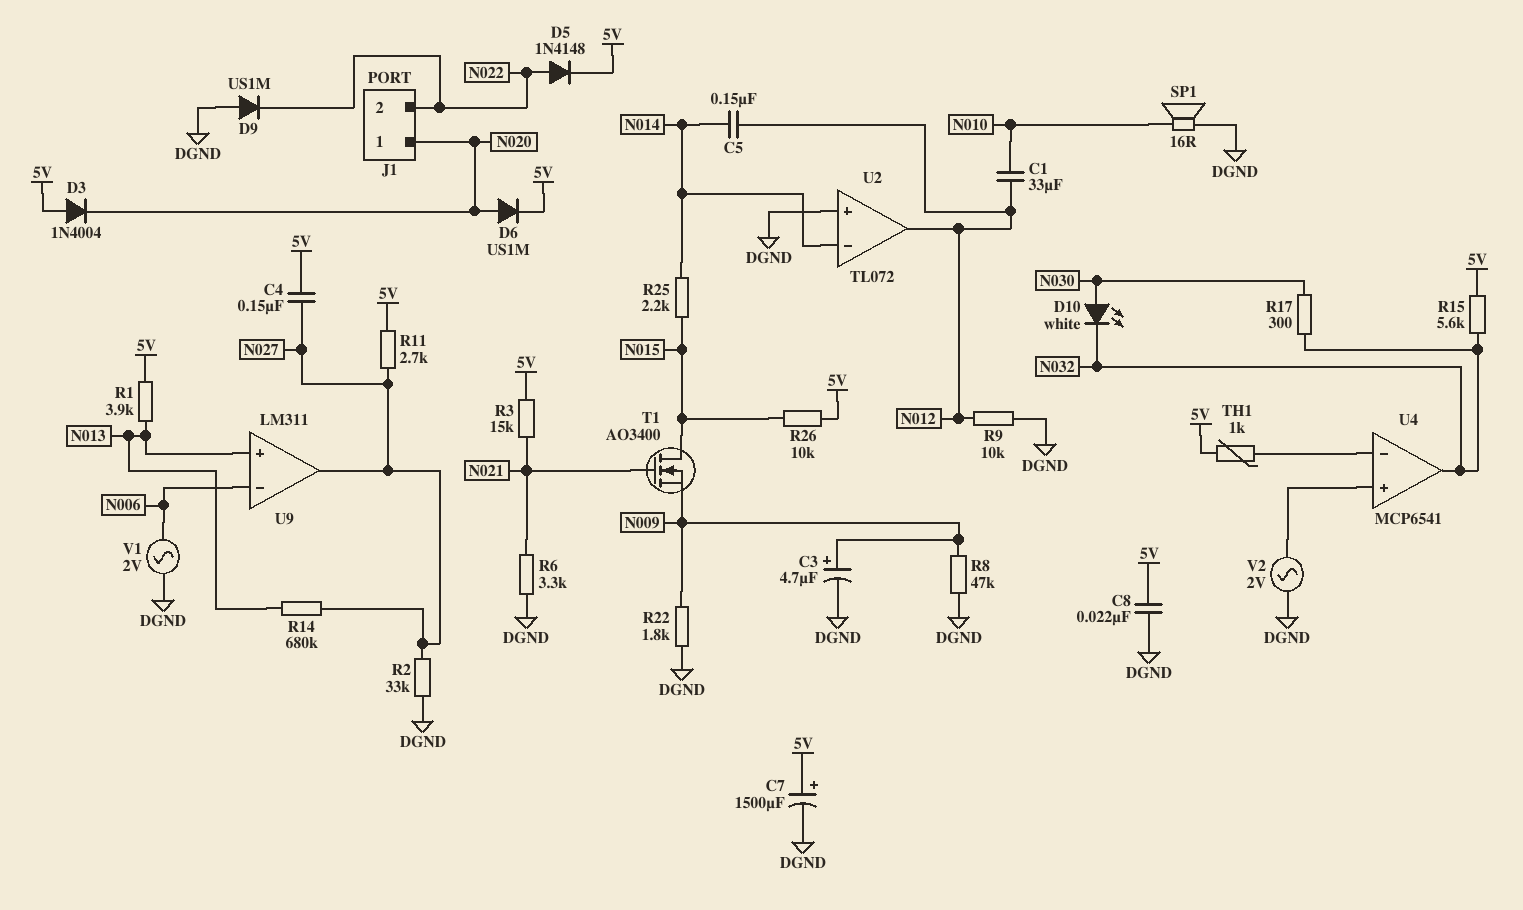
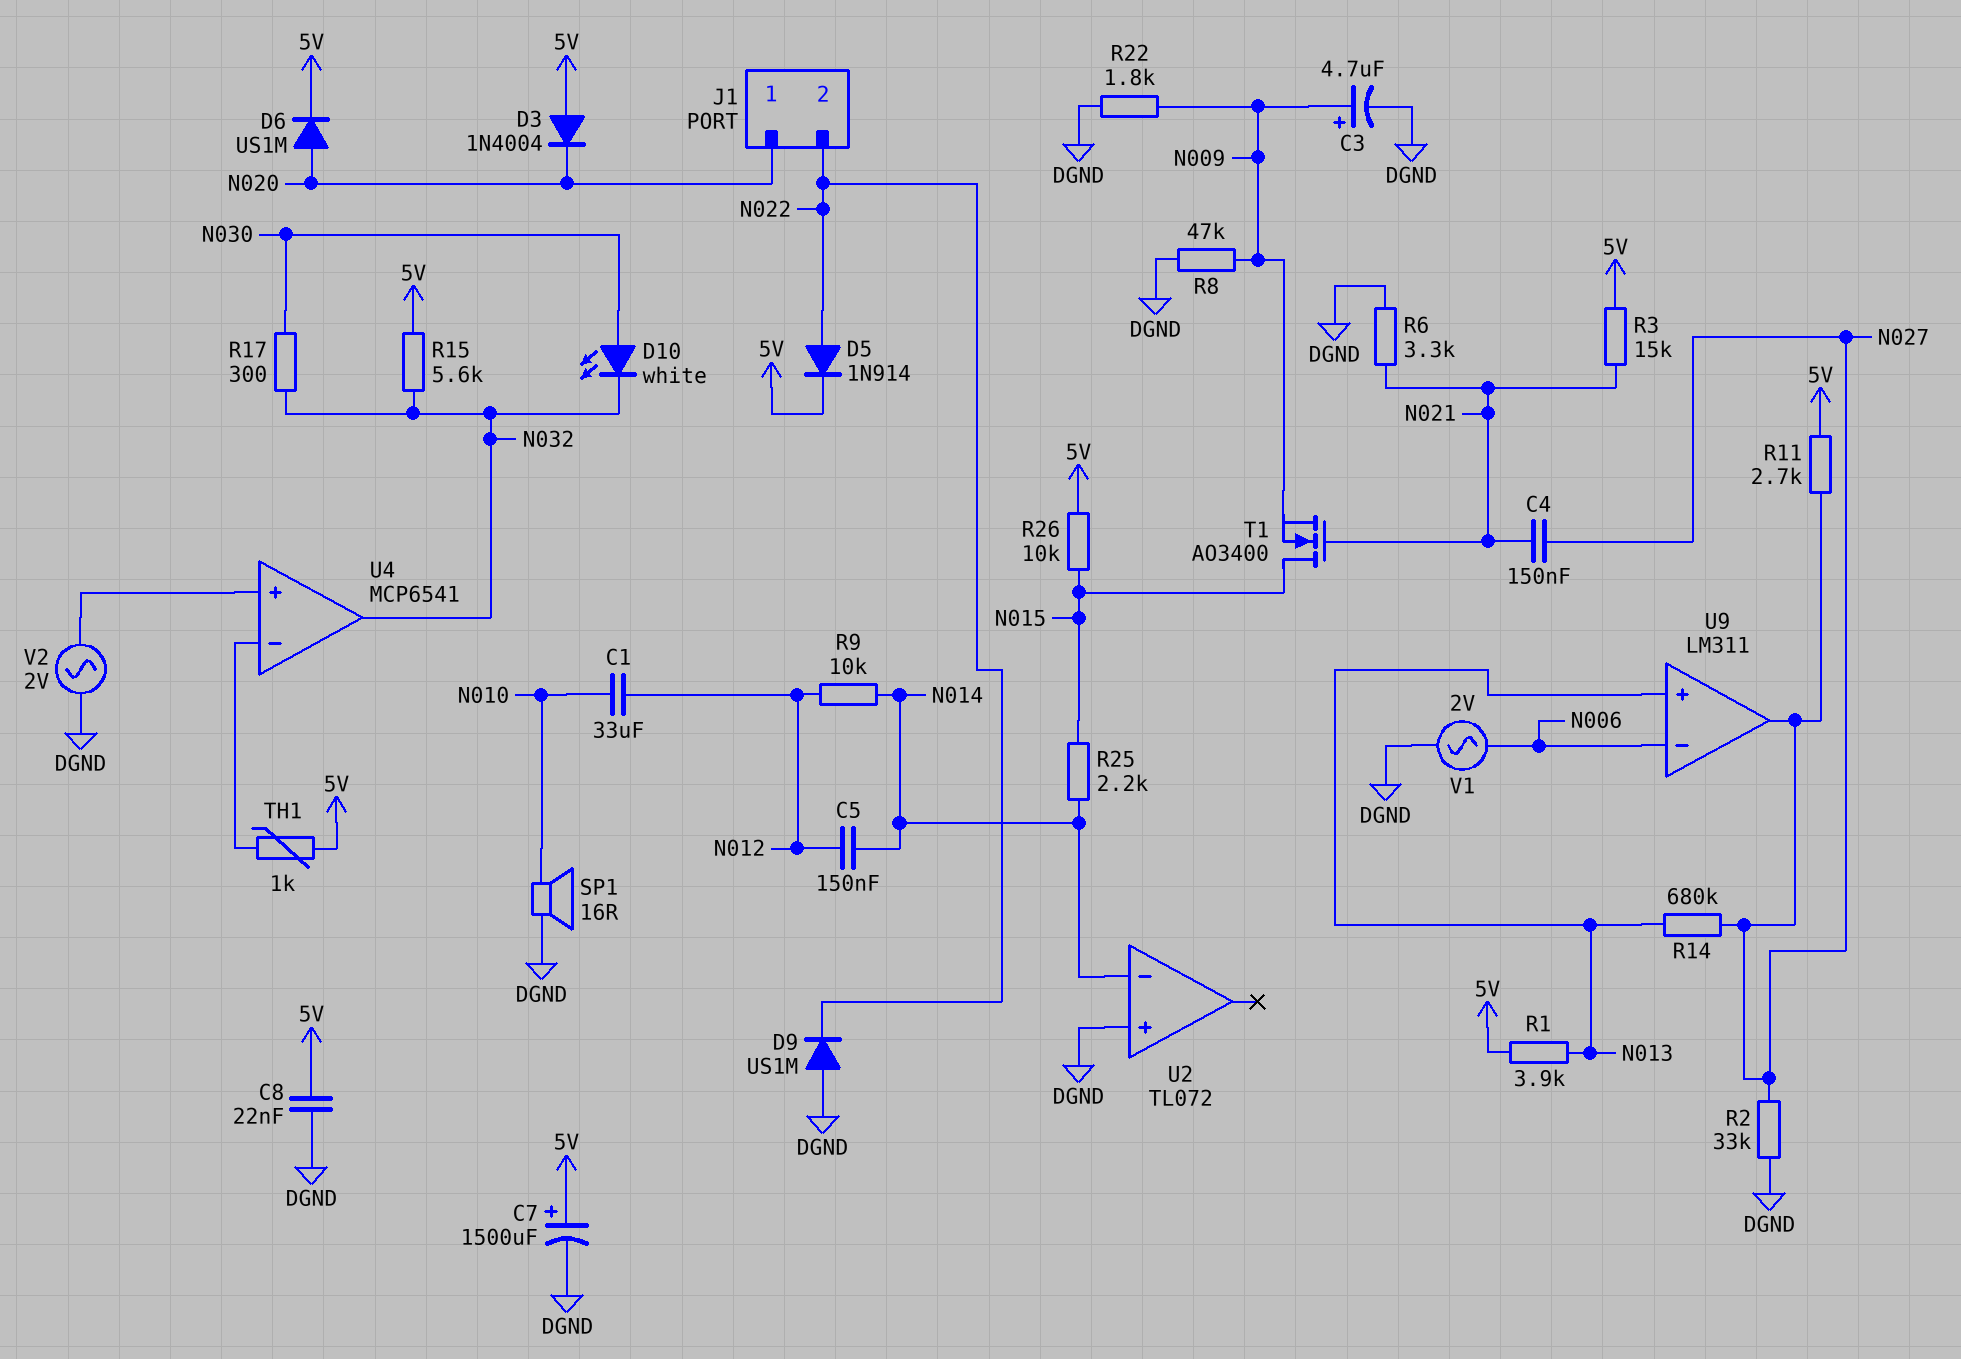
C4: 150nF (5V, N027) -> 150nF (N021, N027)
D5: diode 1N4148 (A N022, K 5V) -> diode 1N914 (A N022, K 5V)
R9: 10k (DGND, N012) -> 10k (N012, N014)
U2 pin out: N012 -> none

